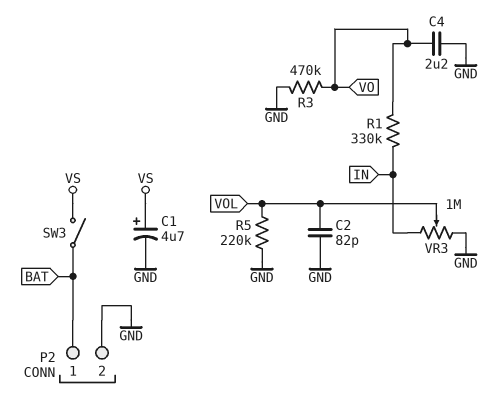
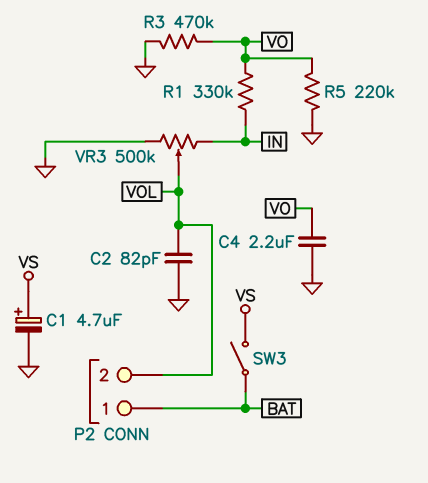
P2 pin 2: GND -> VOL
R5: 220k (GND, VOL) -> 220k (GND, VO)
VR3: 1M (GND, IN, wiper VOL) -> 500k (GND, IN, wiper VOL)

